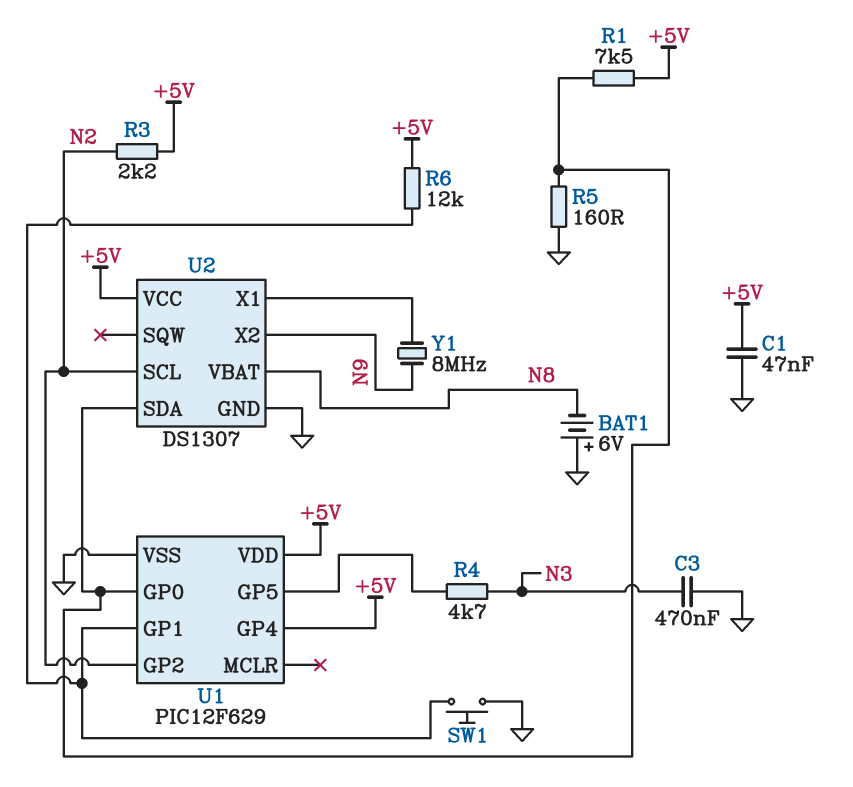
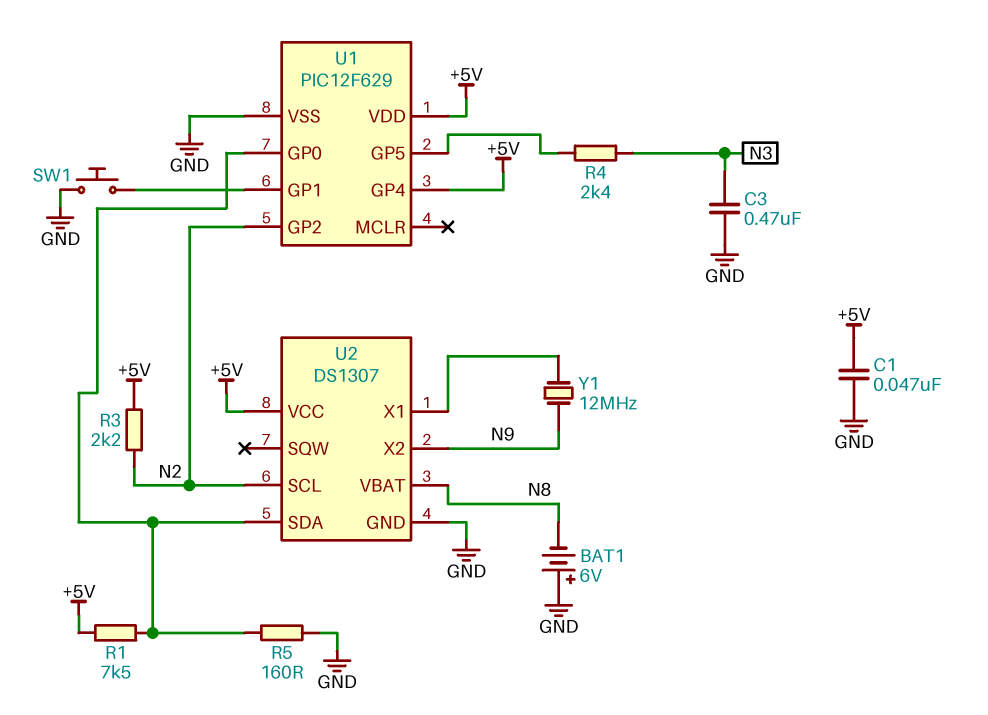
R4: 4.7k (N3, U1/GP5) -> 2.4k (N3, U1/GP5)
R6: 12k (+5V, U1/GP1) -> none
Y1: 8MHz (N9, U2/X1) -> 12MHz (N9, U2/X1)

